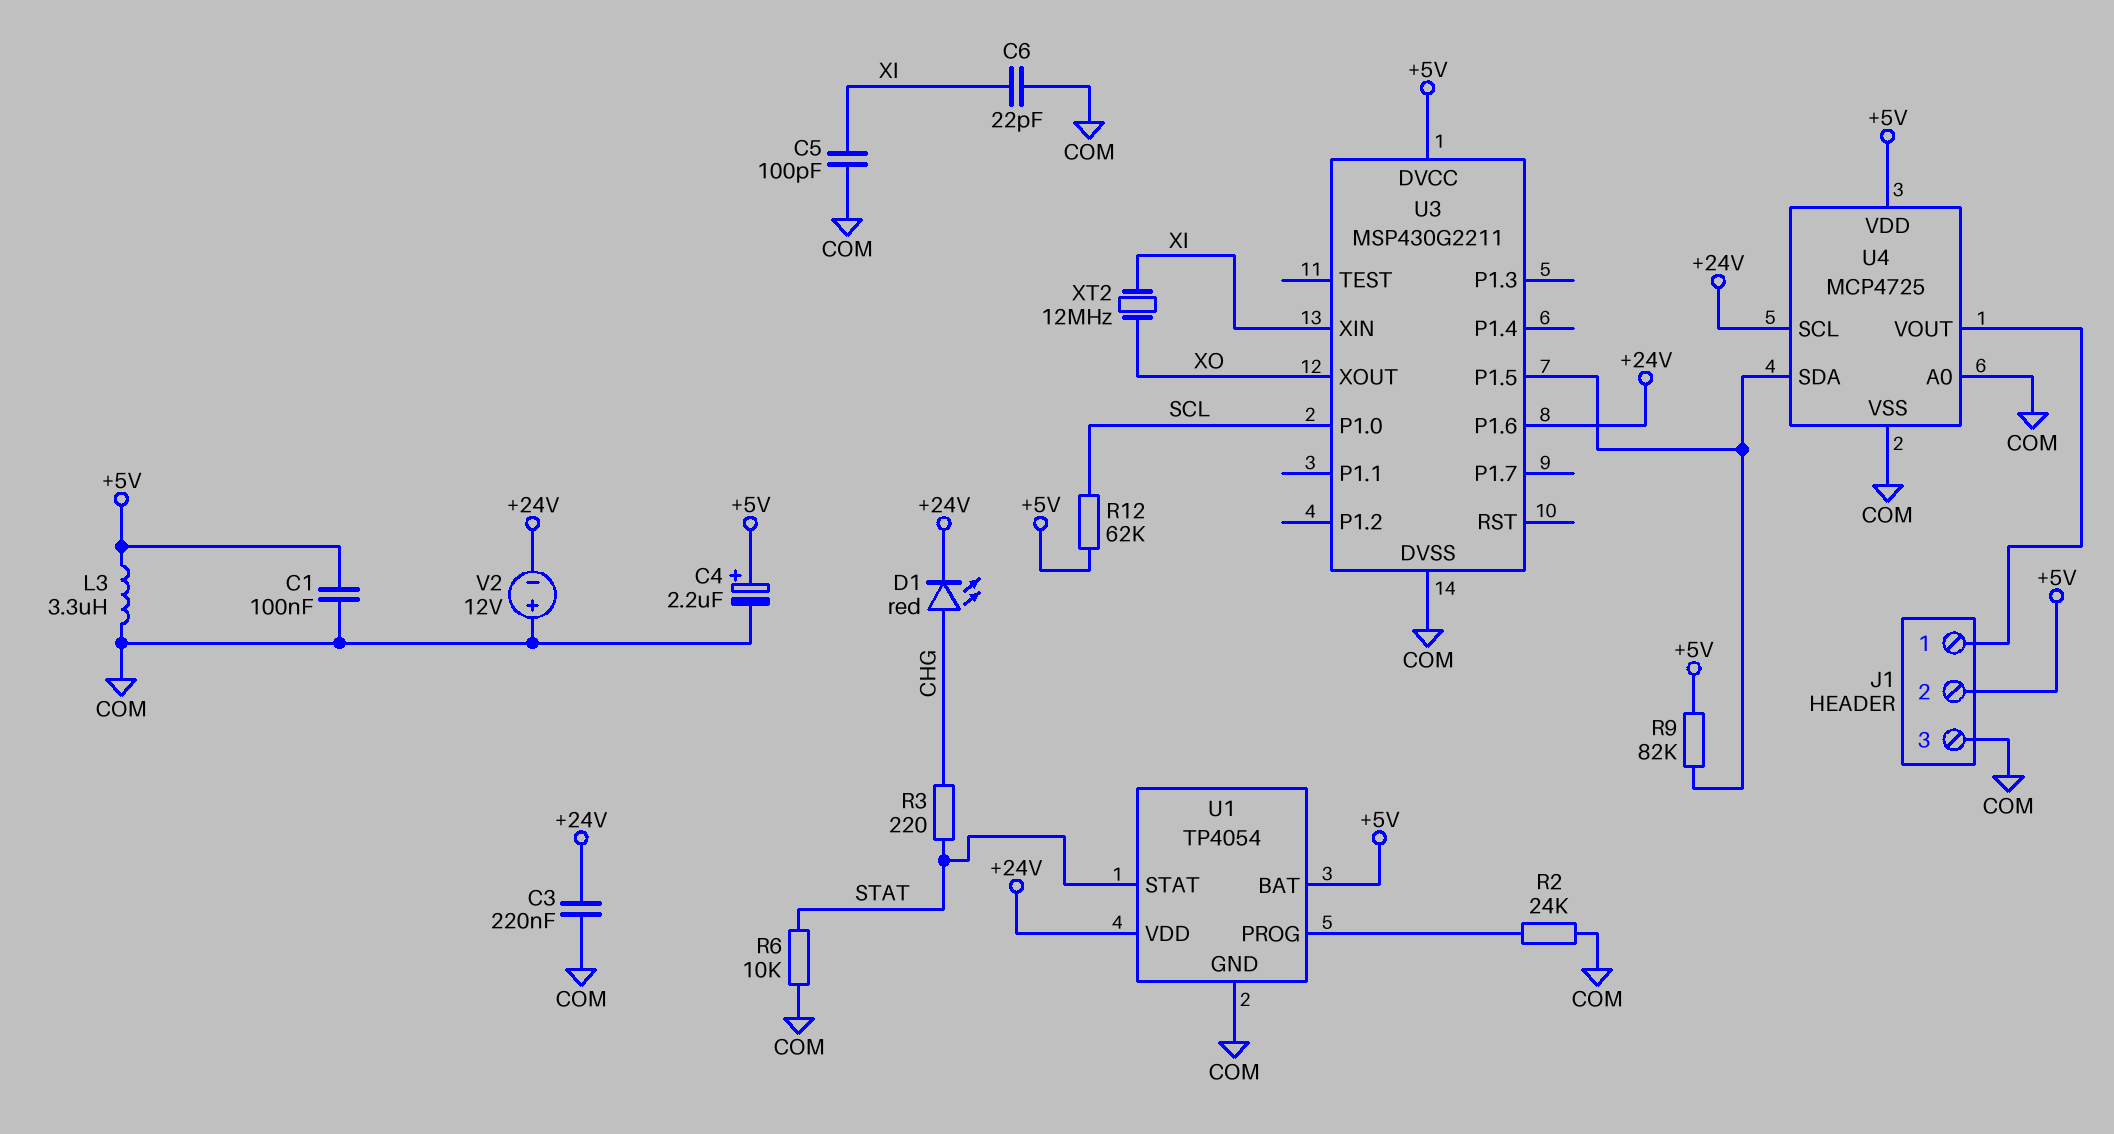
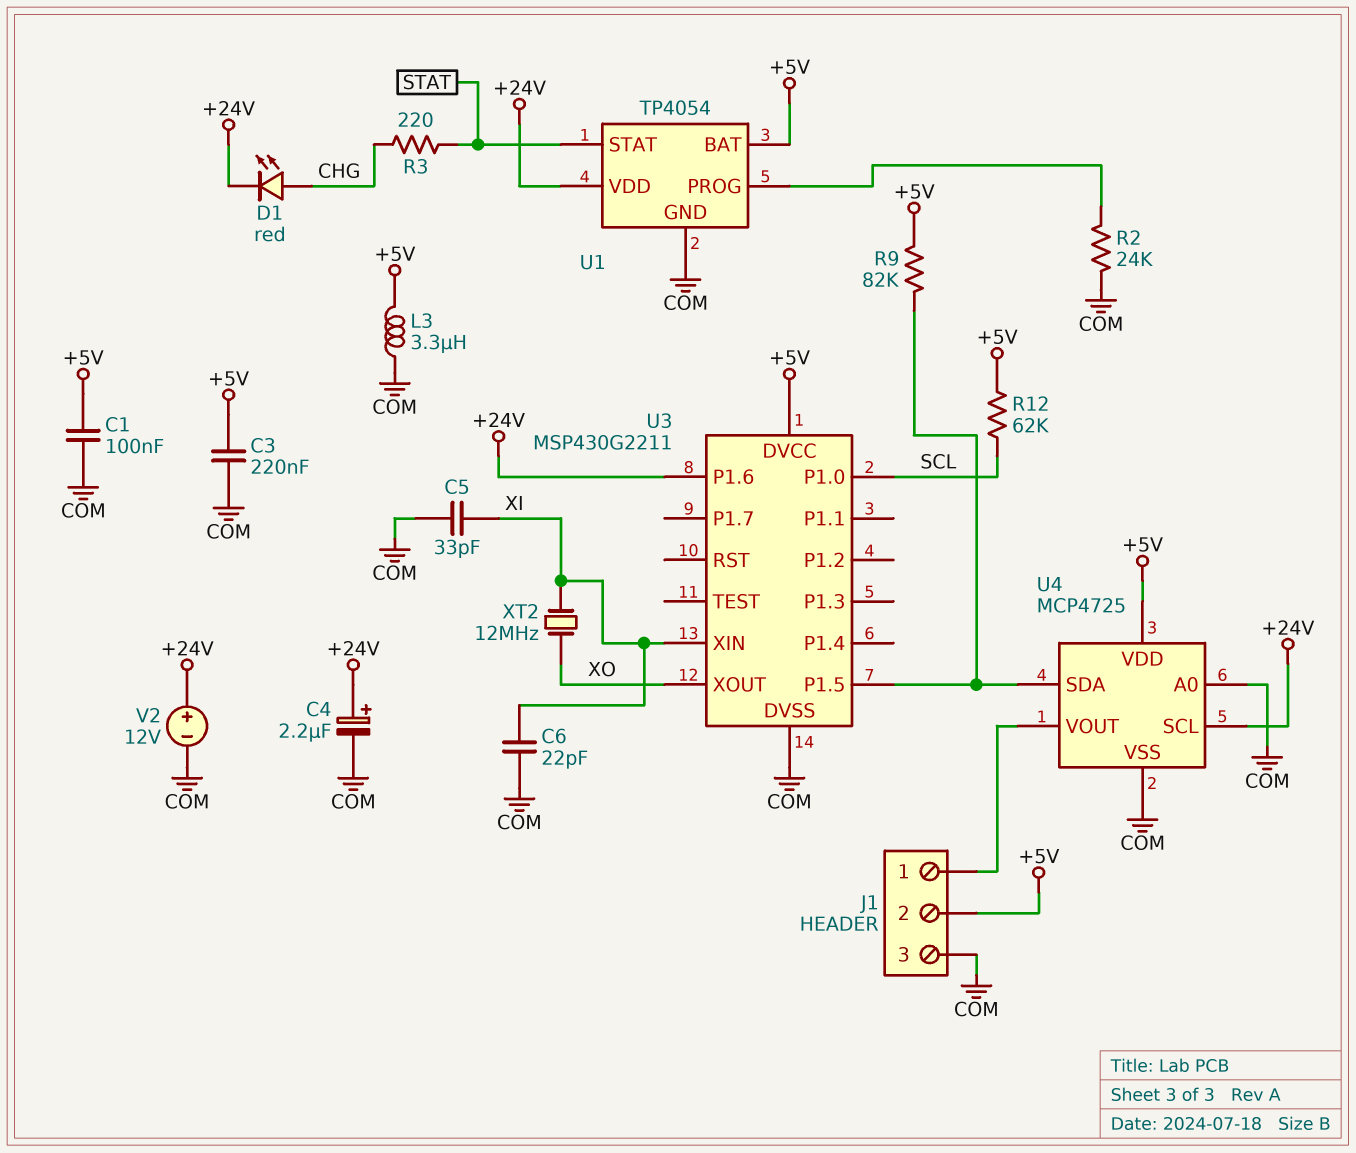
C3: 220nF (+24V, COM) -> 220nF (+5V, COM)
C4: 2.2uF (plus +5V, minus COM) -> 2.2uF (plus +24V, minus COM)
C5: 100pF (COM, XI) -> 33pF (COM, XI)
R6: 10k (COM, STAT) -> none
V2: 12V (plus COM, minus +24V) -> 12V (plus +24V, minus COM)

